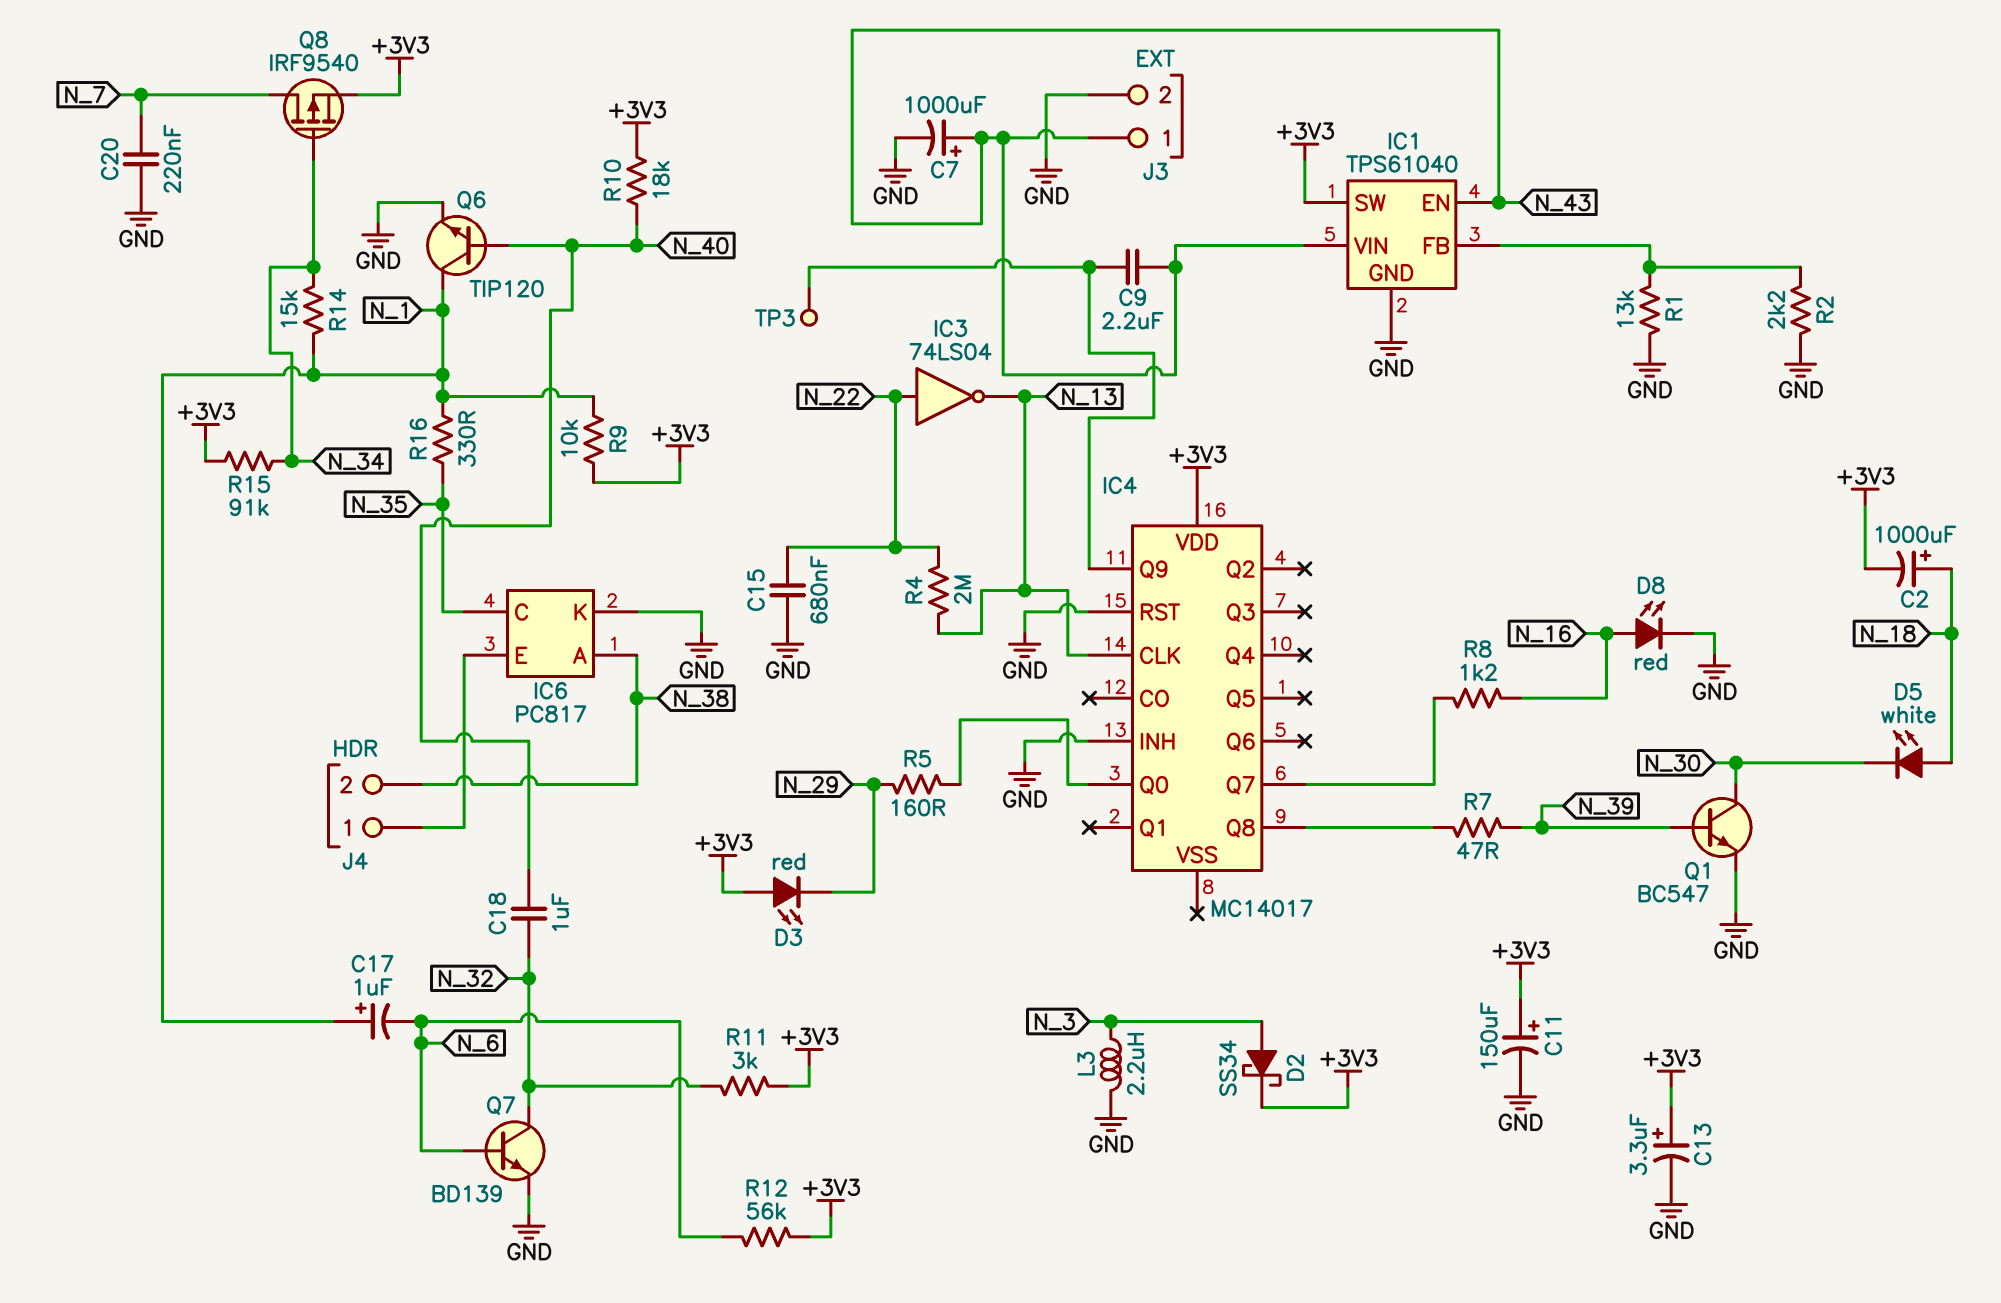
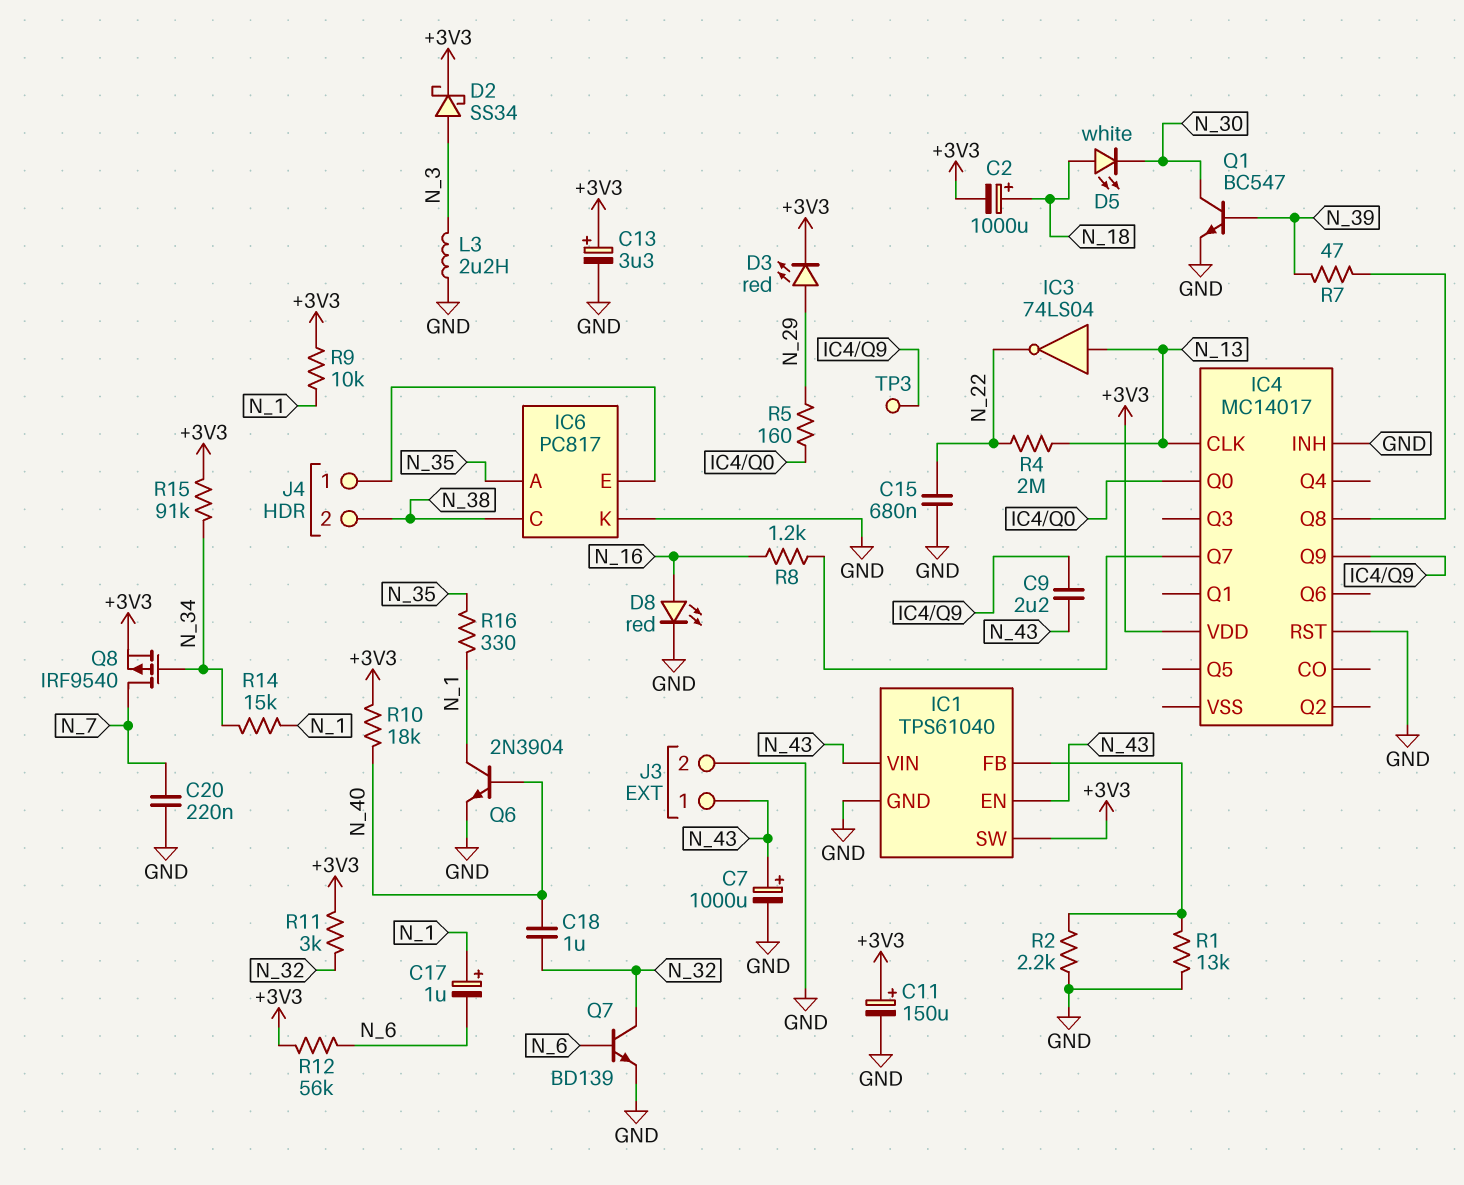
D3: LED red (A +3V3, K N_29) -> LED red (A N_29, K +3V3)
IC3: NOT 74LS04 (in N_22, out N_13) -> NOT 74LS04 (in N_13, out N_22)
IC6 pin A: N_38 -> N_35
IC6 pin C: N_35 -> N_38
Q6: NPN TIP120 (B N_40, C N_1, E GND) -> NPN 2N3904 (B N_40, C N_1, E GND)

